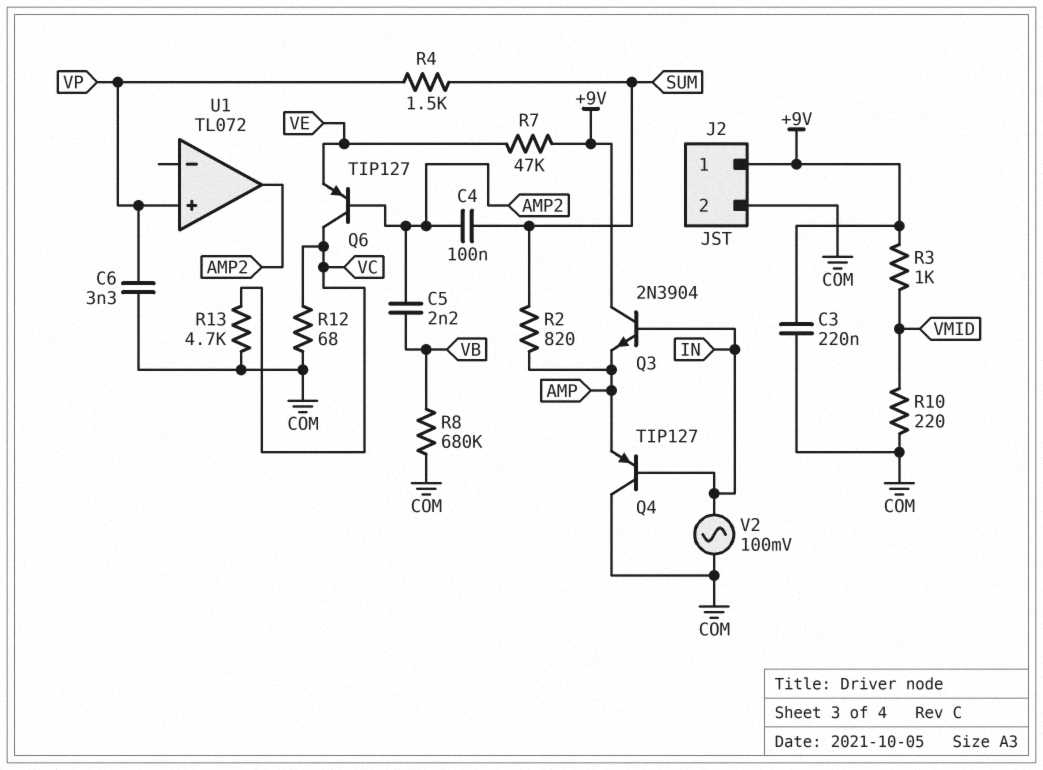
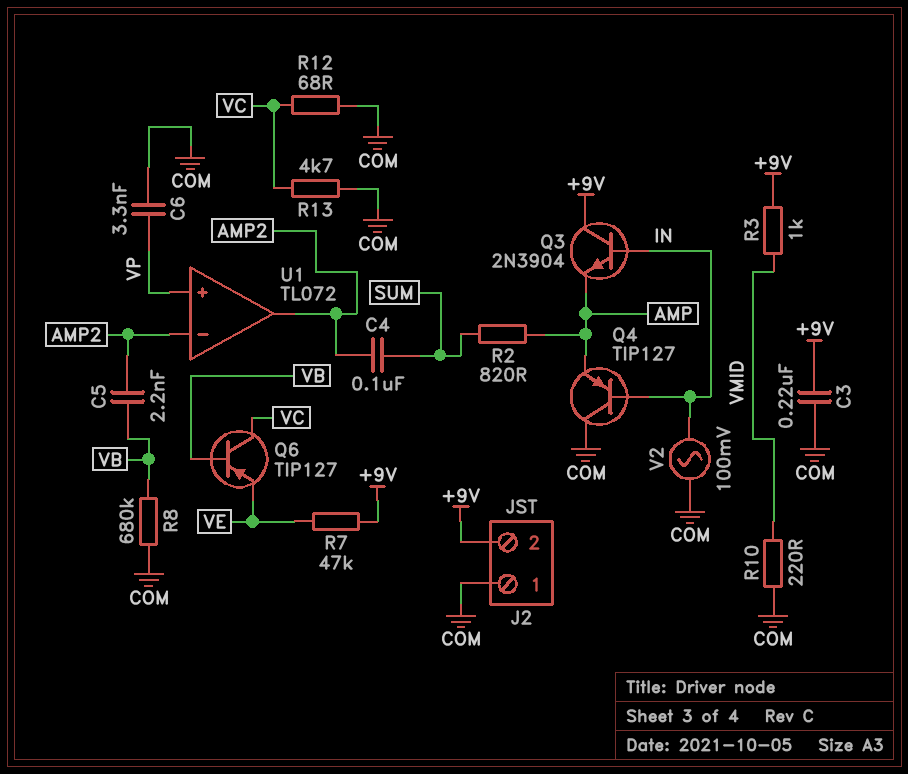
J2 pin 1: +9V -> COM
J2 pin 2: COM -> +9V
Q6: PNP TIP127 (B AMP2, C VC, E VE) -> PNP TIP127 (B VB, C VC, E VE)
R4: 1.5k (SUM, VP) -> none
U1 pin in-: none -> AMP2

